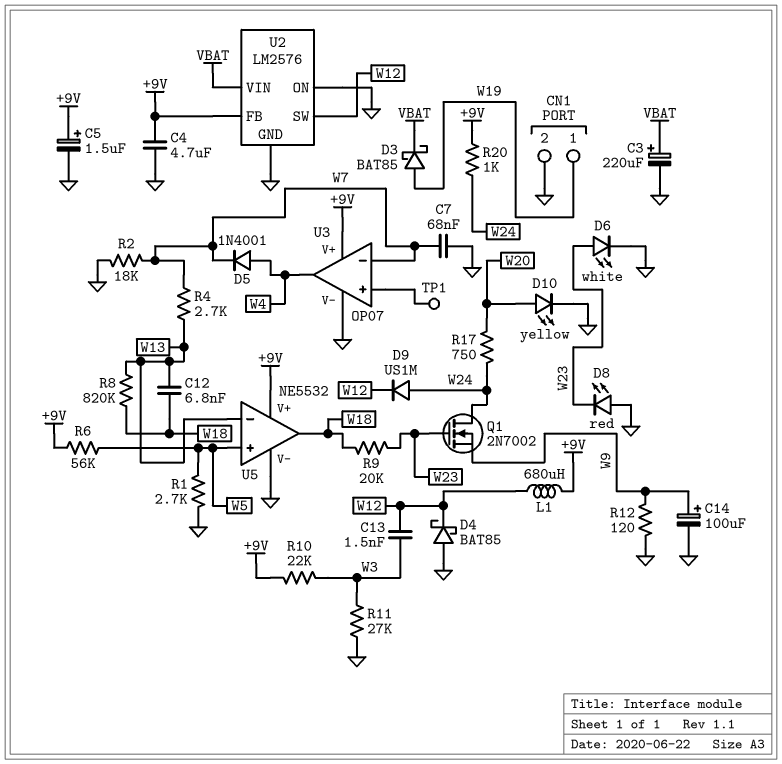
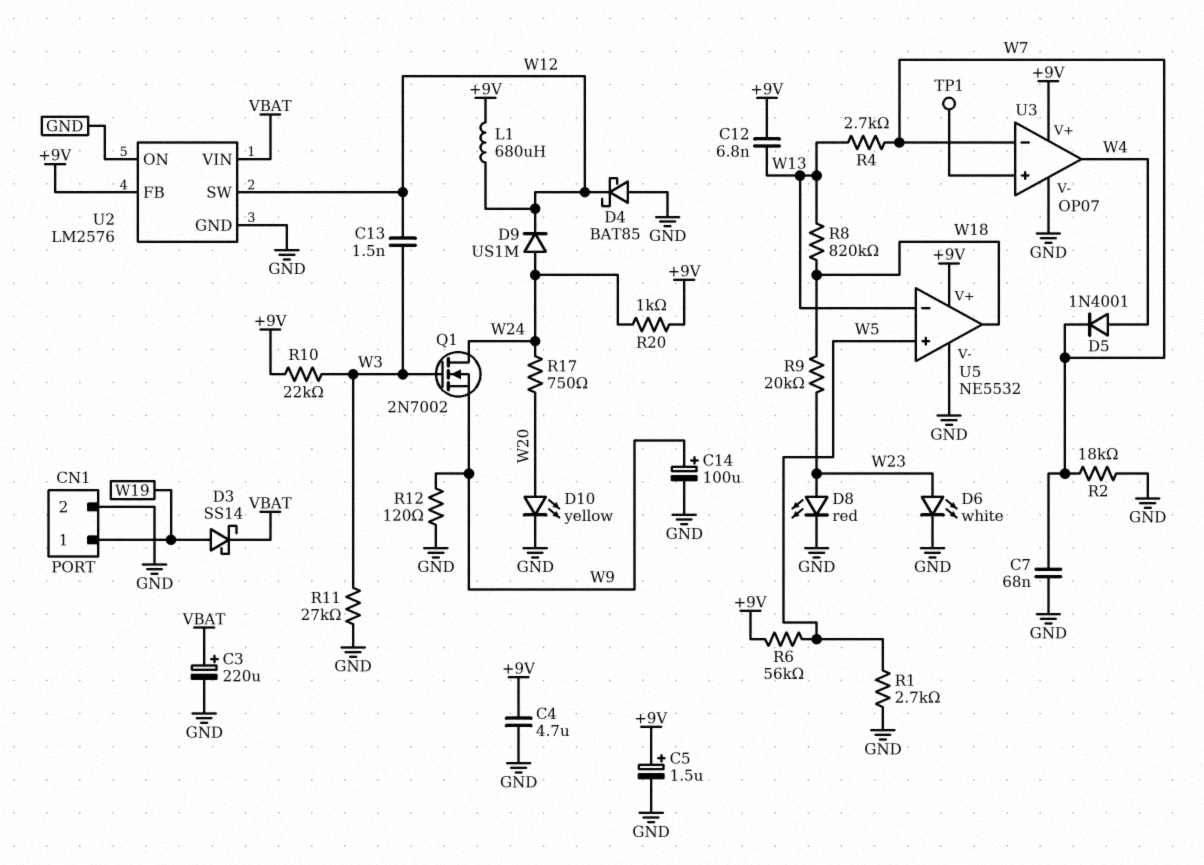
C12: 6.8nF (W13, W18) -> 6.8nF (+9V, W13)
D3: schottky BAT85 (A W19, K VBAT) -> schottky SS14 (A W19, K VBAT)
D8: LED red (A GND, K W23) -> LED red (A W23, K GND)
Q1: NMOS 2N7002 (G W23, D W24, S W9) -> NMOS 2N7002 (G W3, D W24, S W9)

